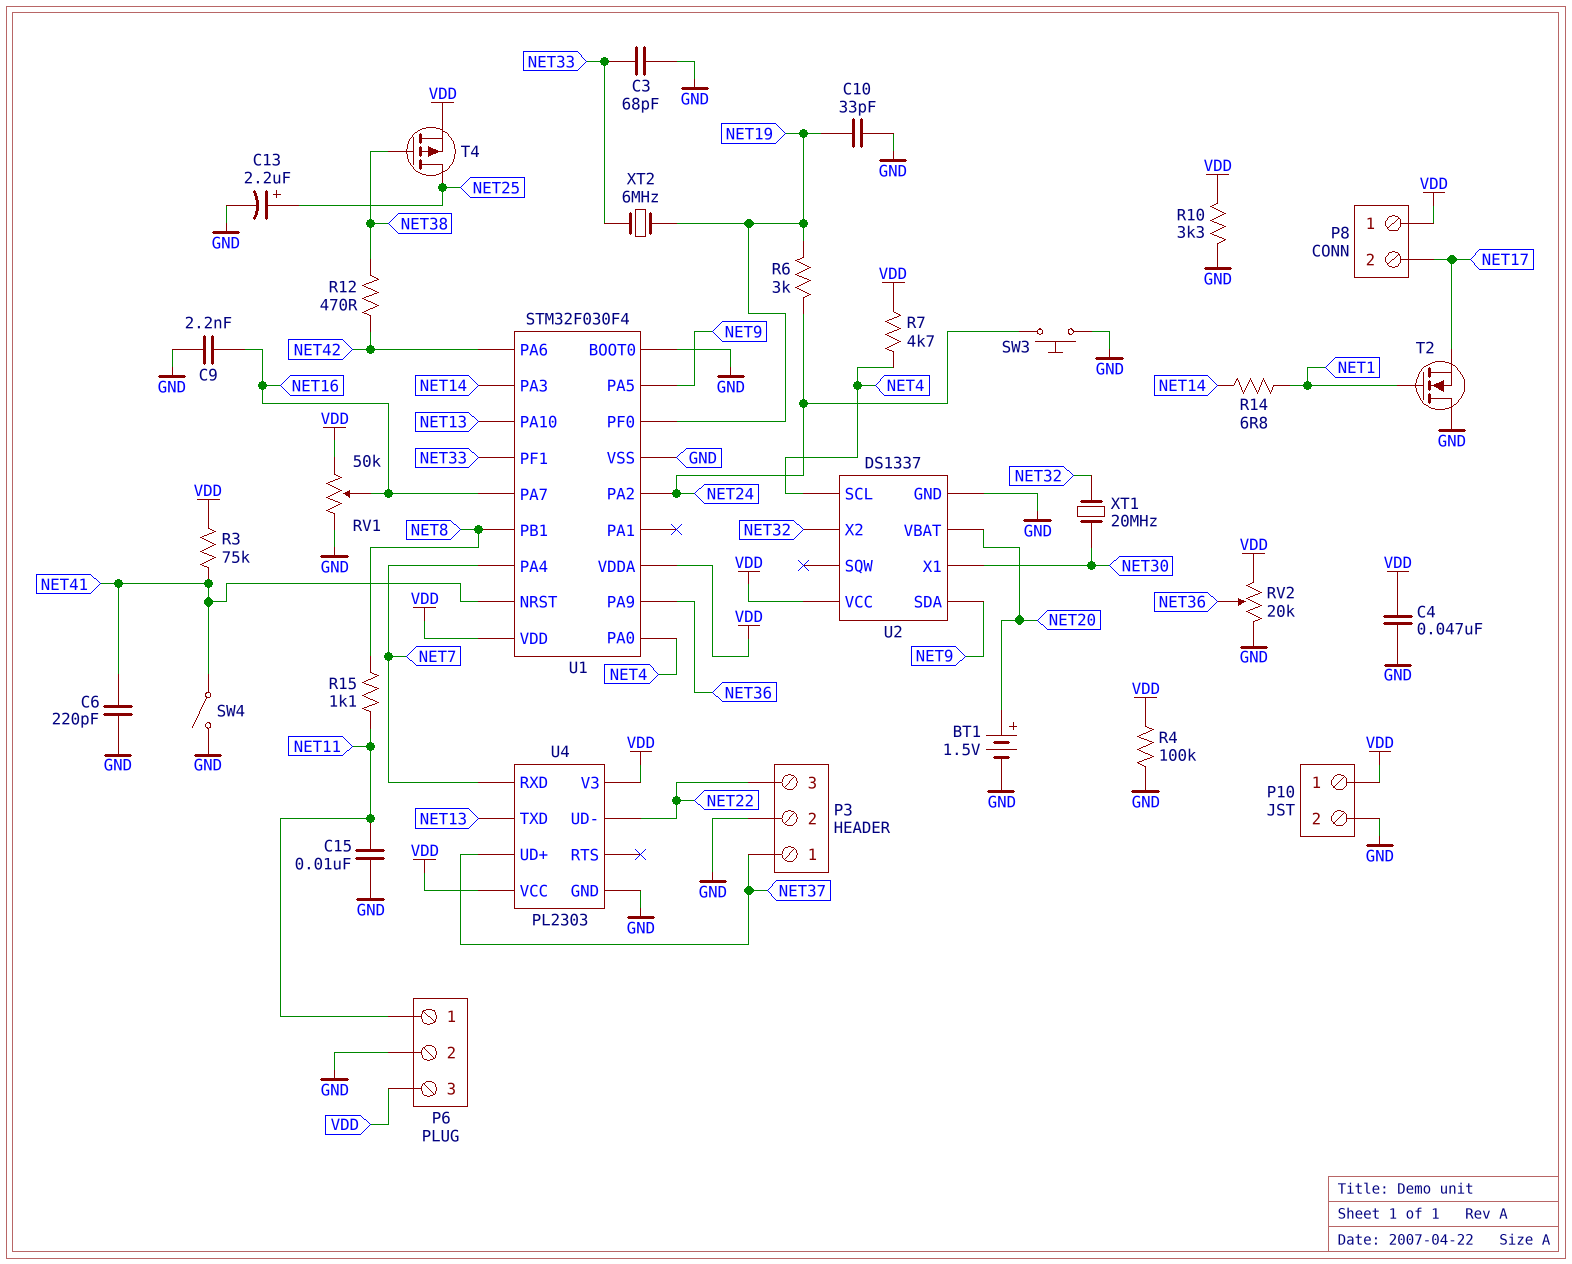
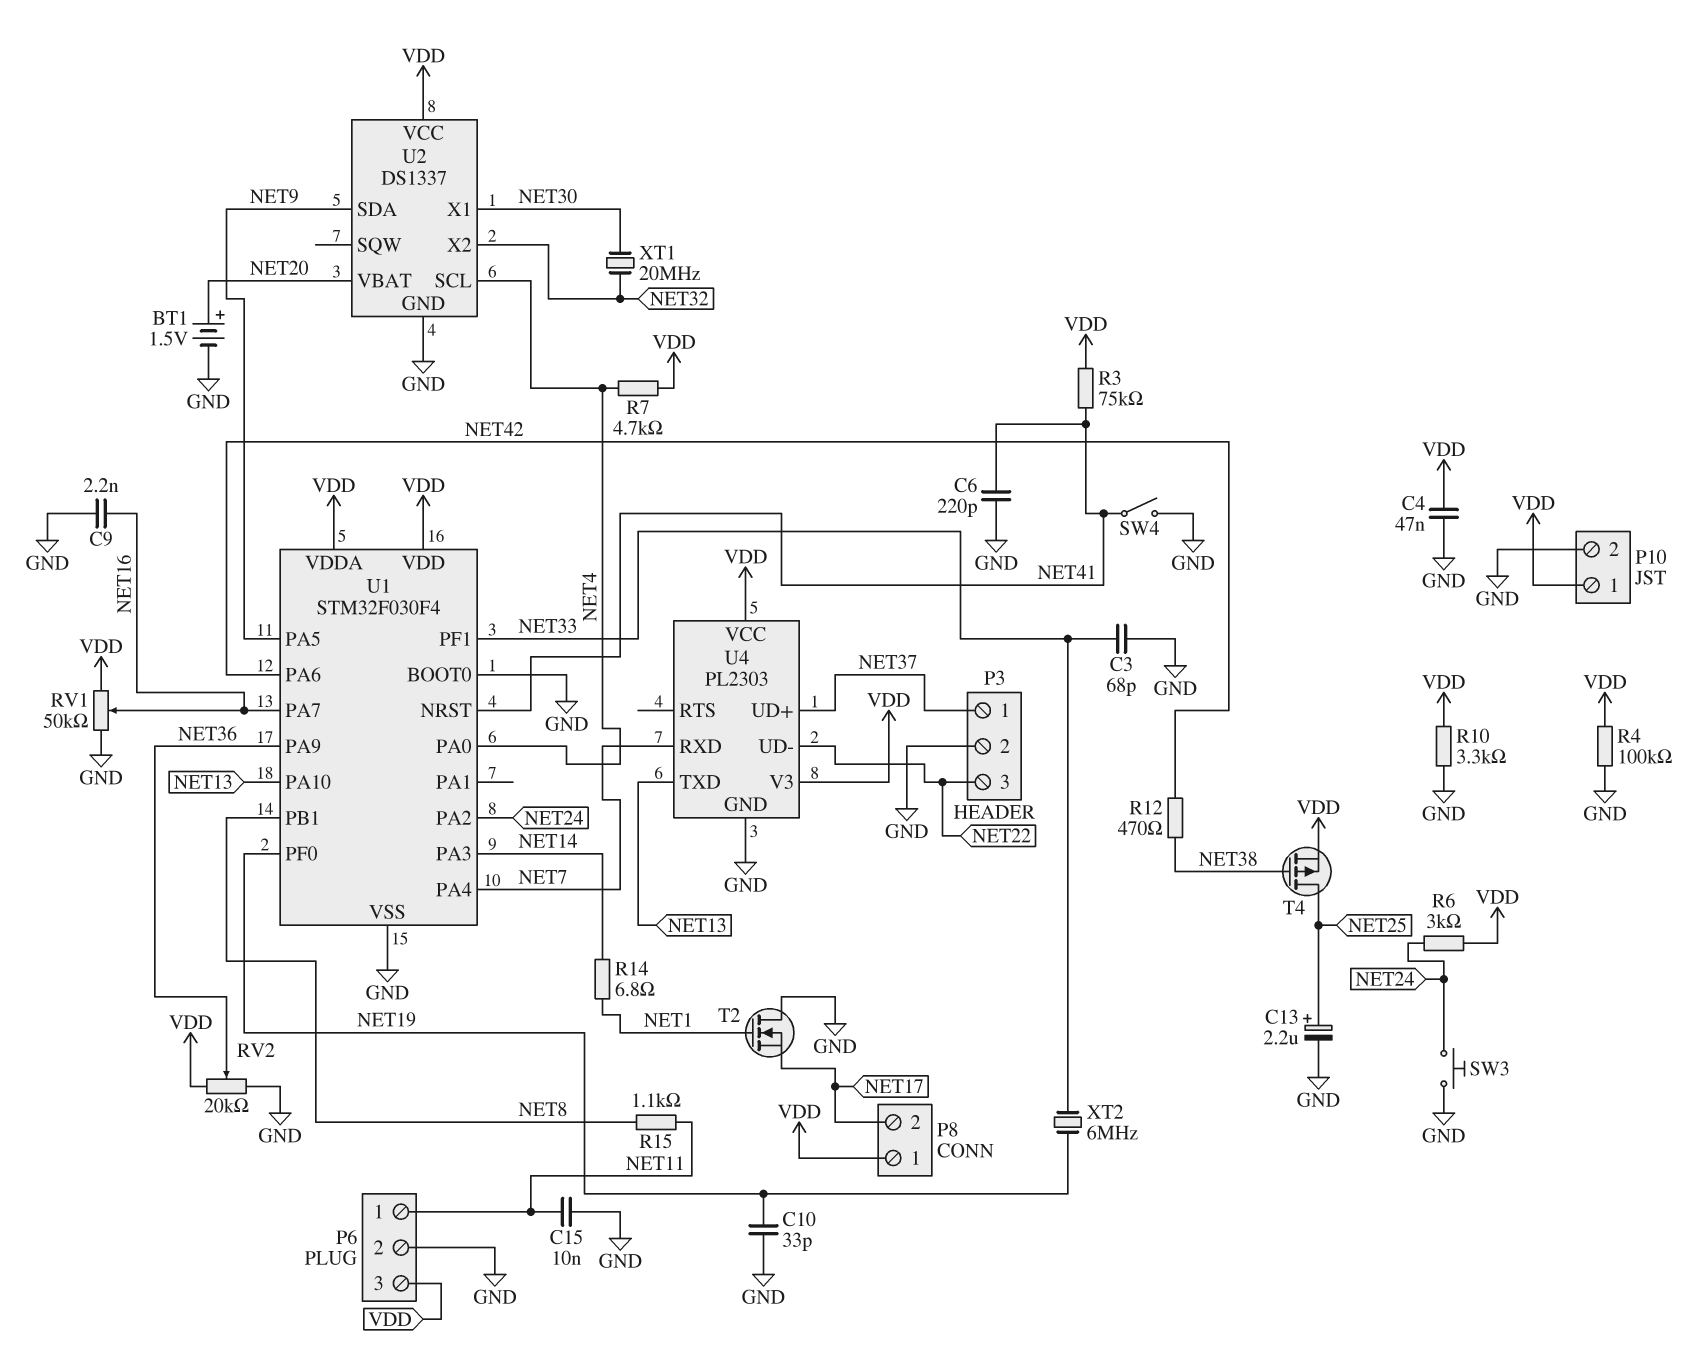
R6: 3k (NET19, NET24) -> 3k (NET24, VDD)

